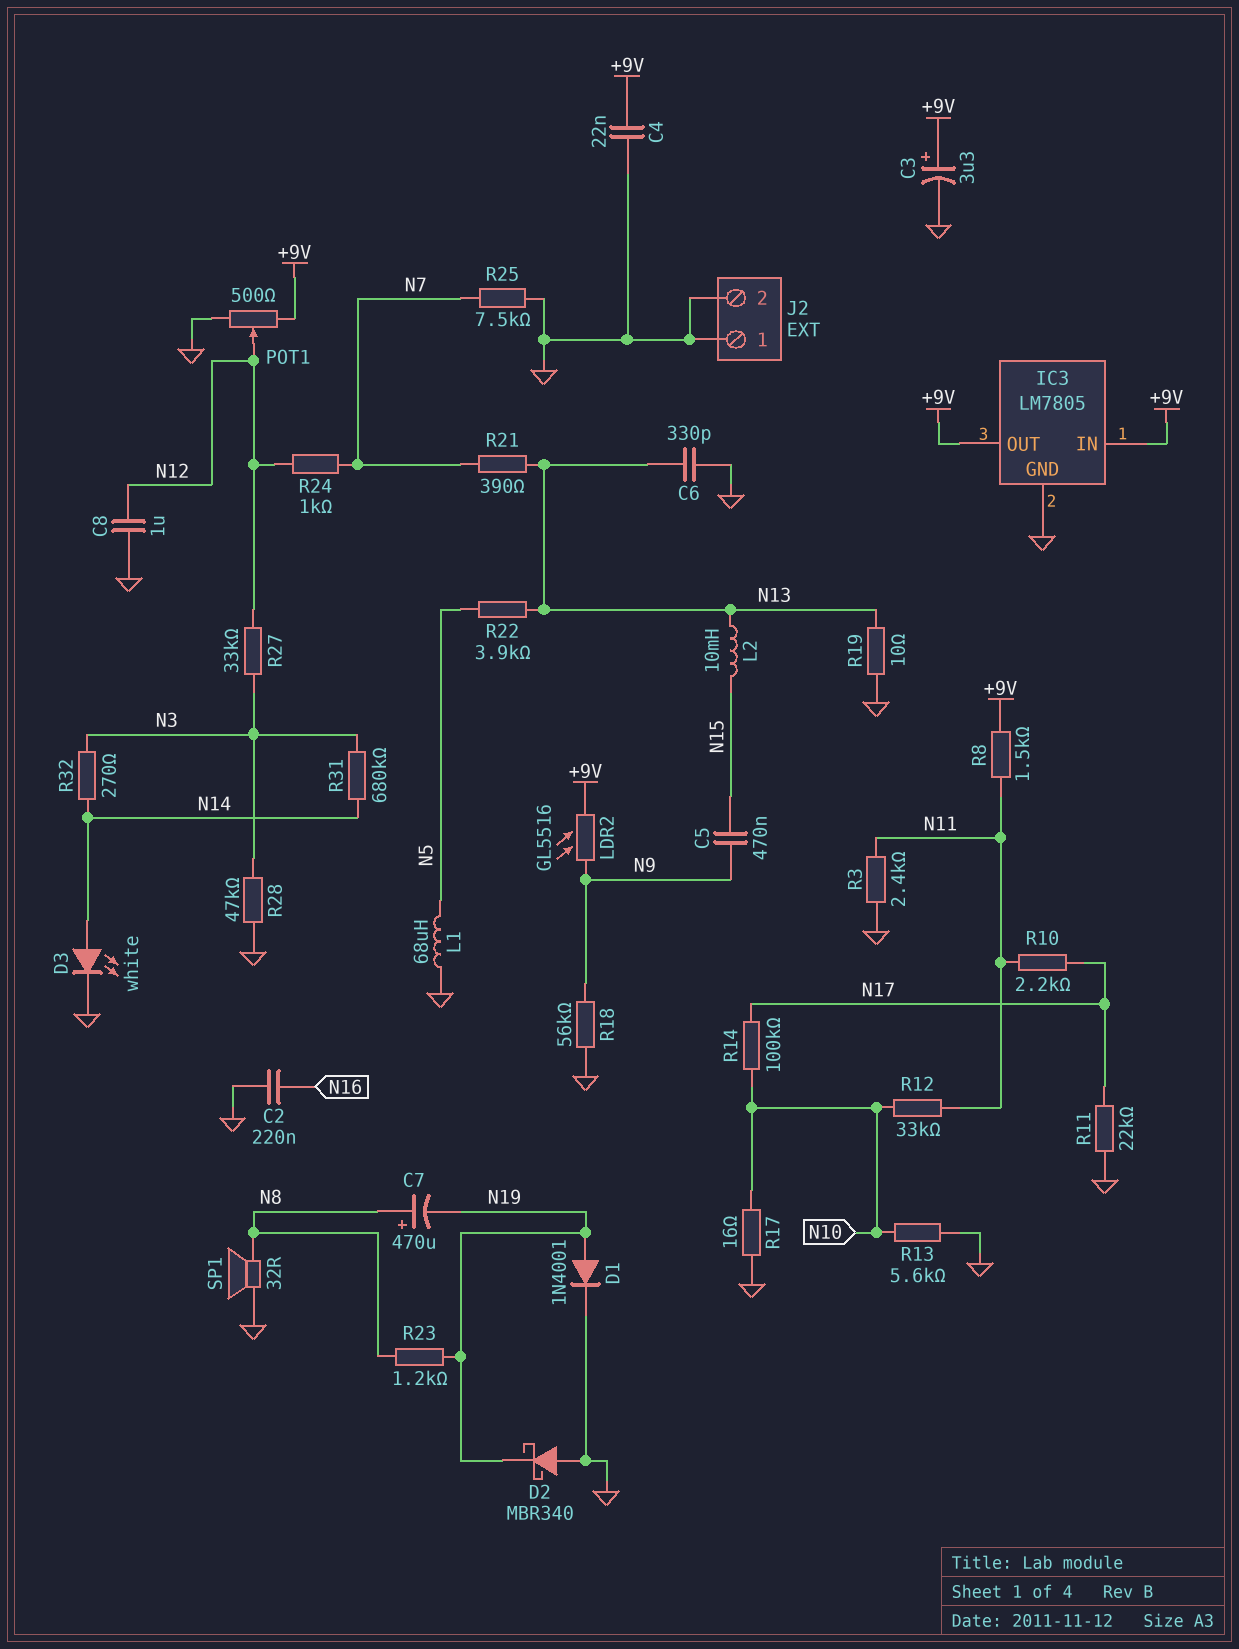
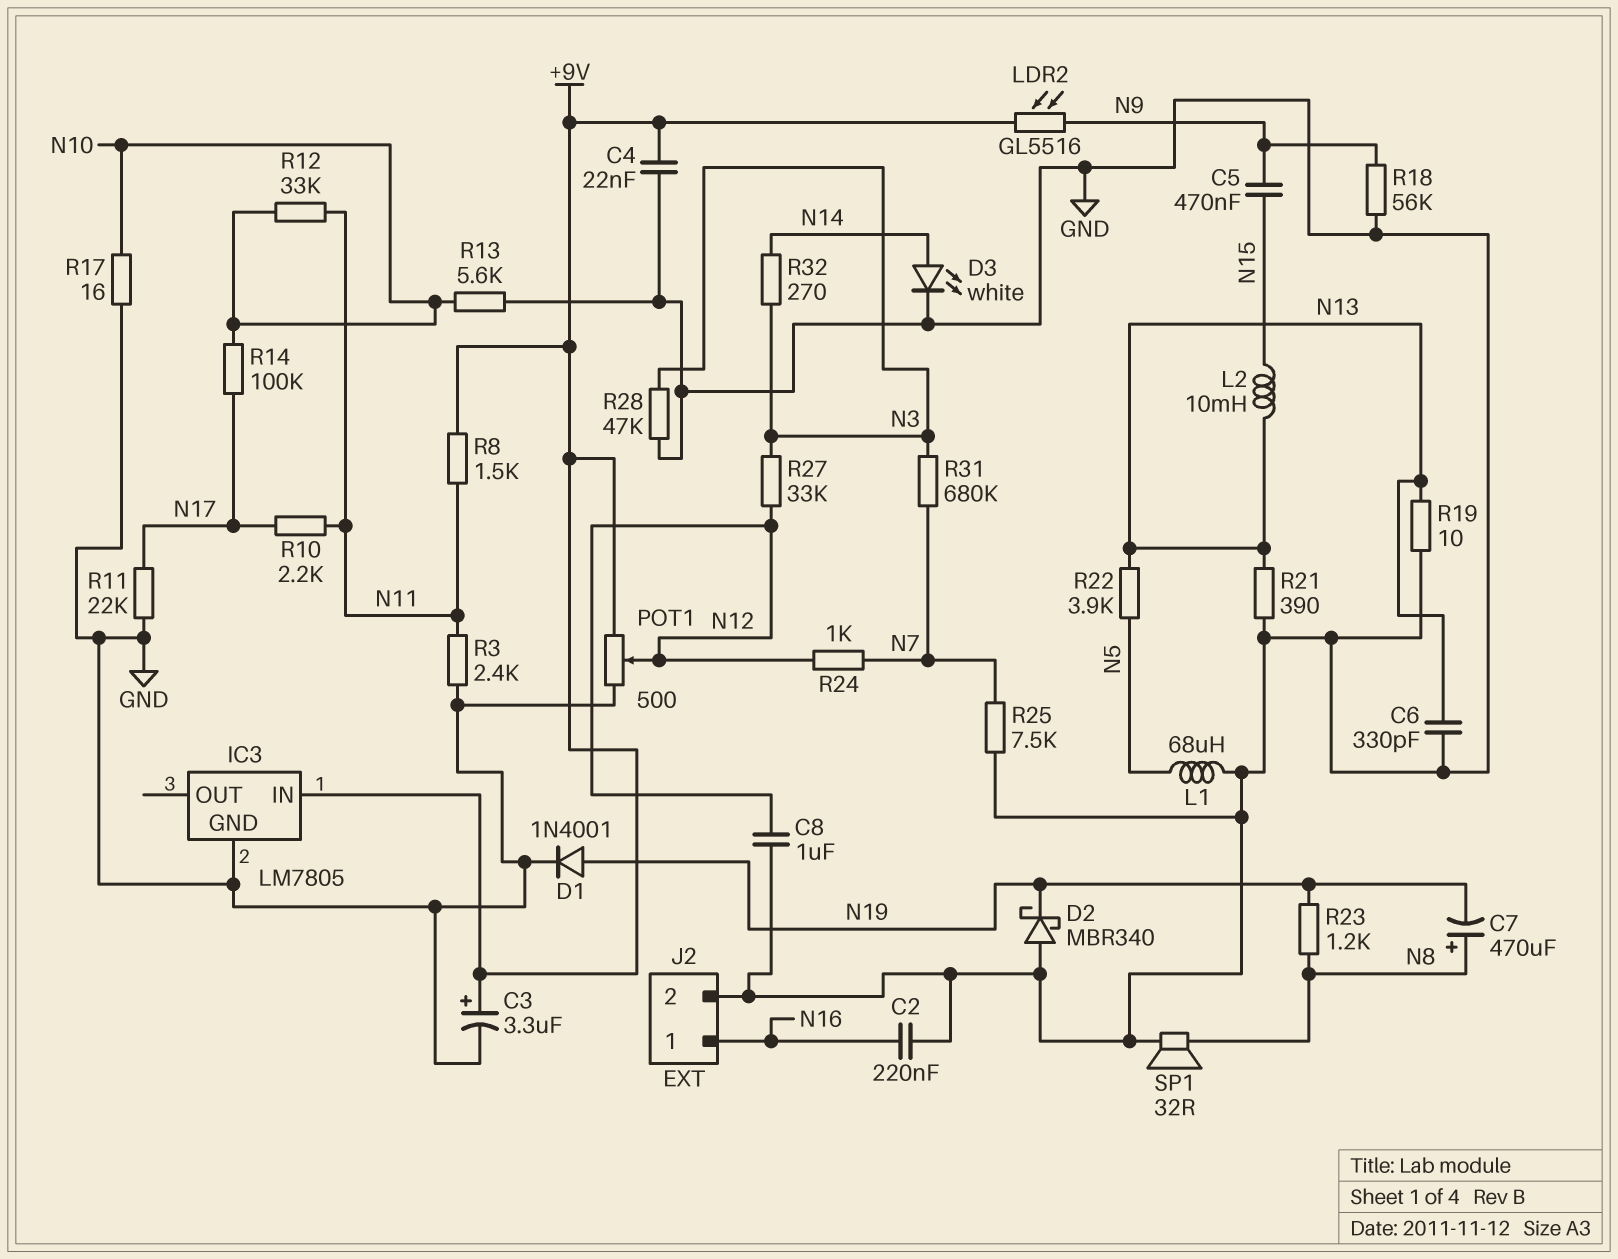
IC3 pin OUT: +9V -> none
J2 pin 1: GND -> N16
R21: 390 (N7, N13) -> 390 (GND, N13)
R31: 680k (N3, N14) -> 680k (N3, N7)

